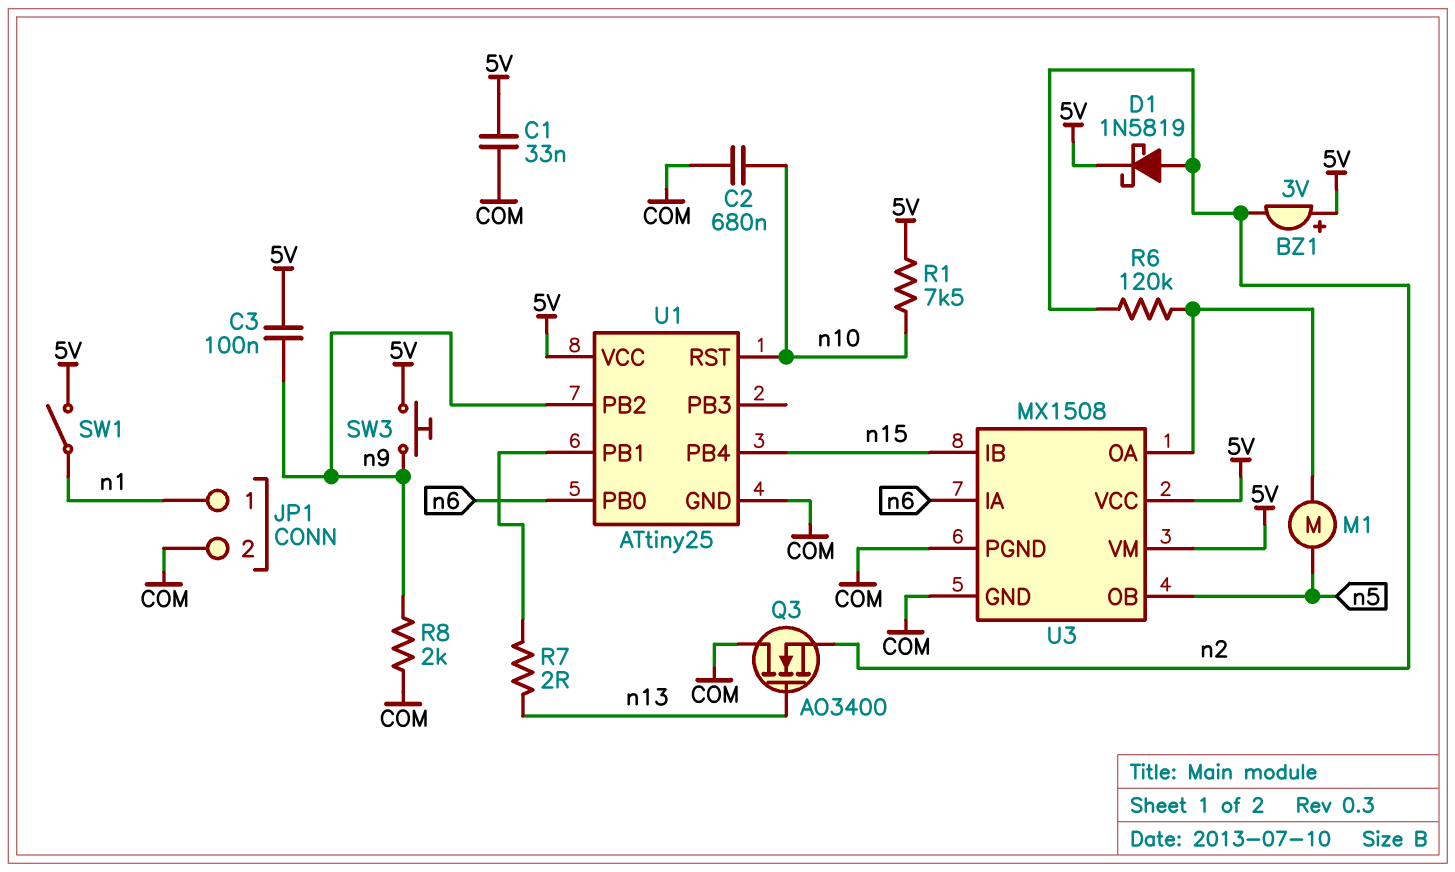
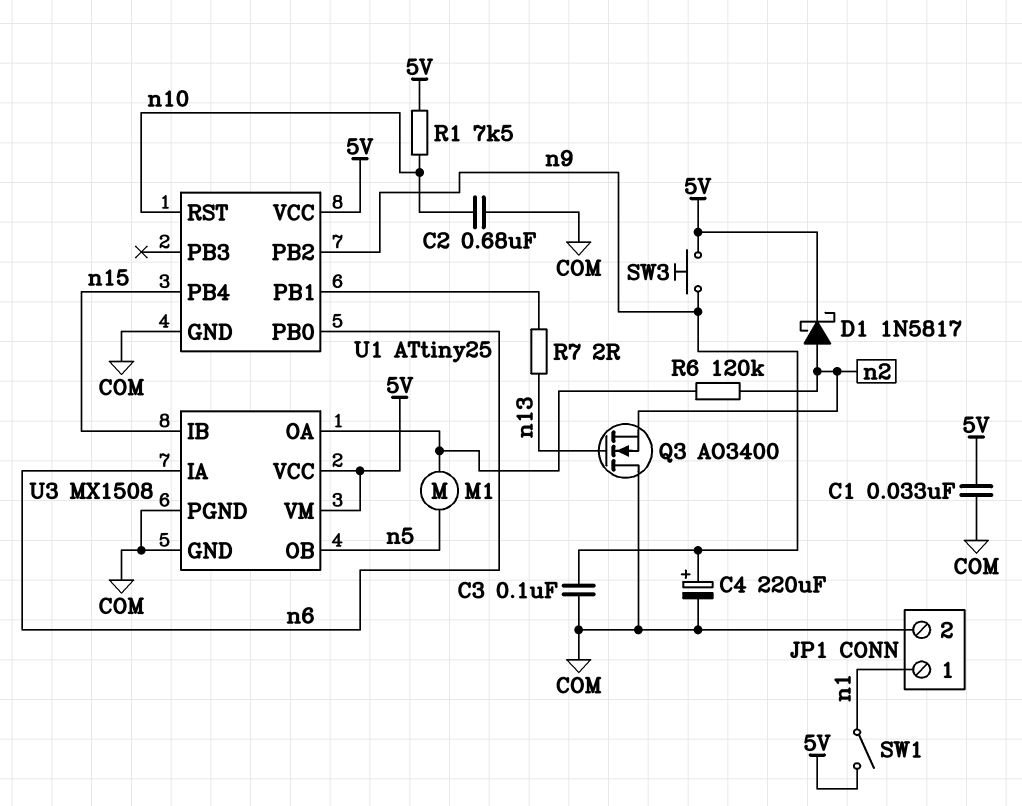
BZ1: buzzer 3V (plus 5V, minus n2) -> none
C3: 100nF (5V, n9) -> 100nF (COM, n9)
C4: none -> 220uF (plus n9, minus COM)
D1: schottky 1N5819 (A n2, K 5V) -> schottky 1N5817 (A n2, K 5V)
R8: 2k (COM, n9) -> none

